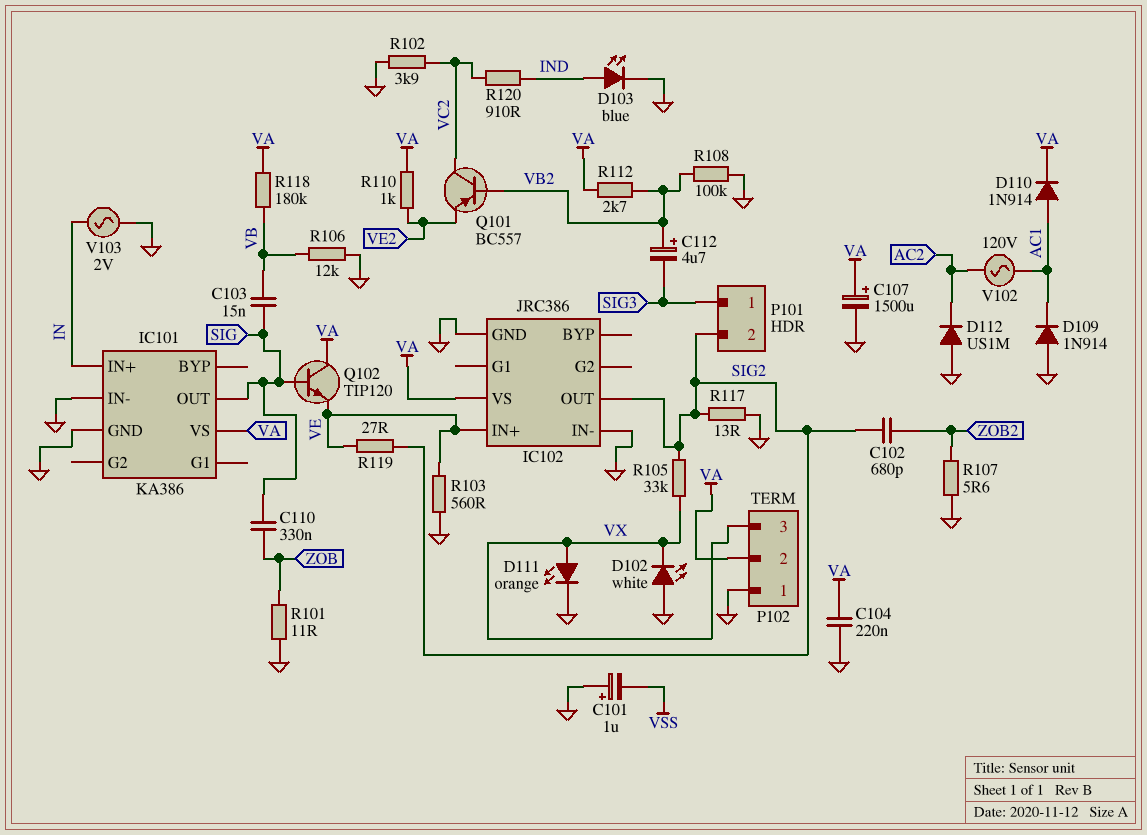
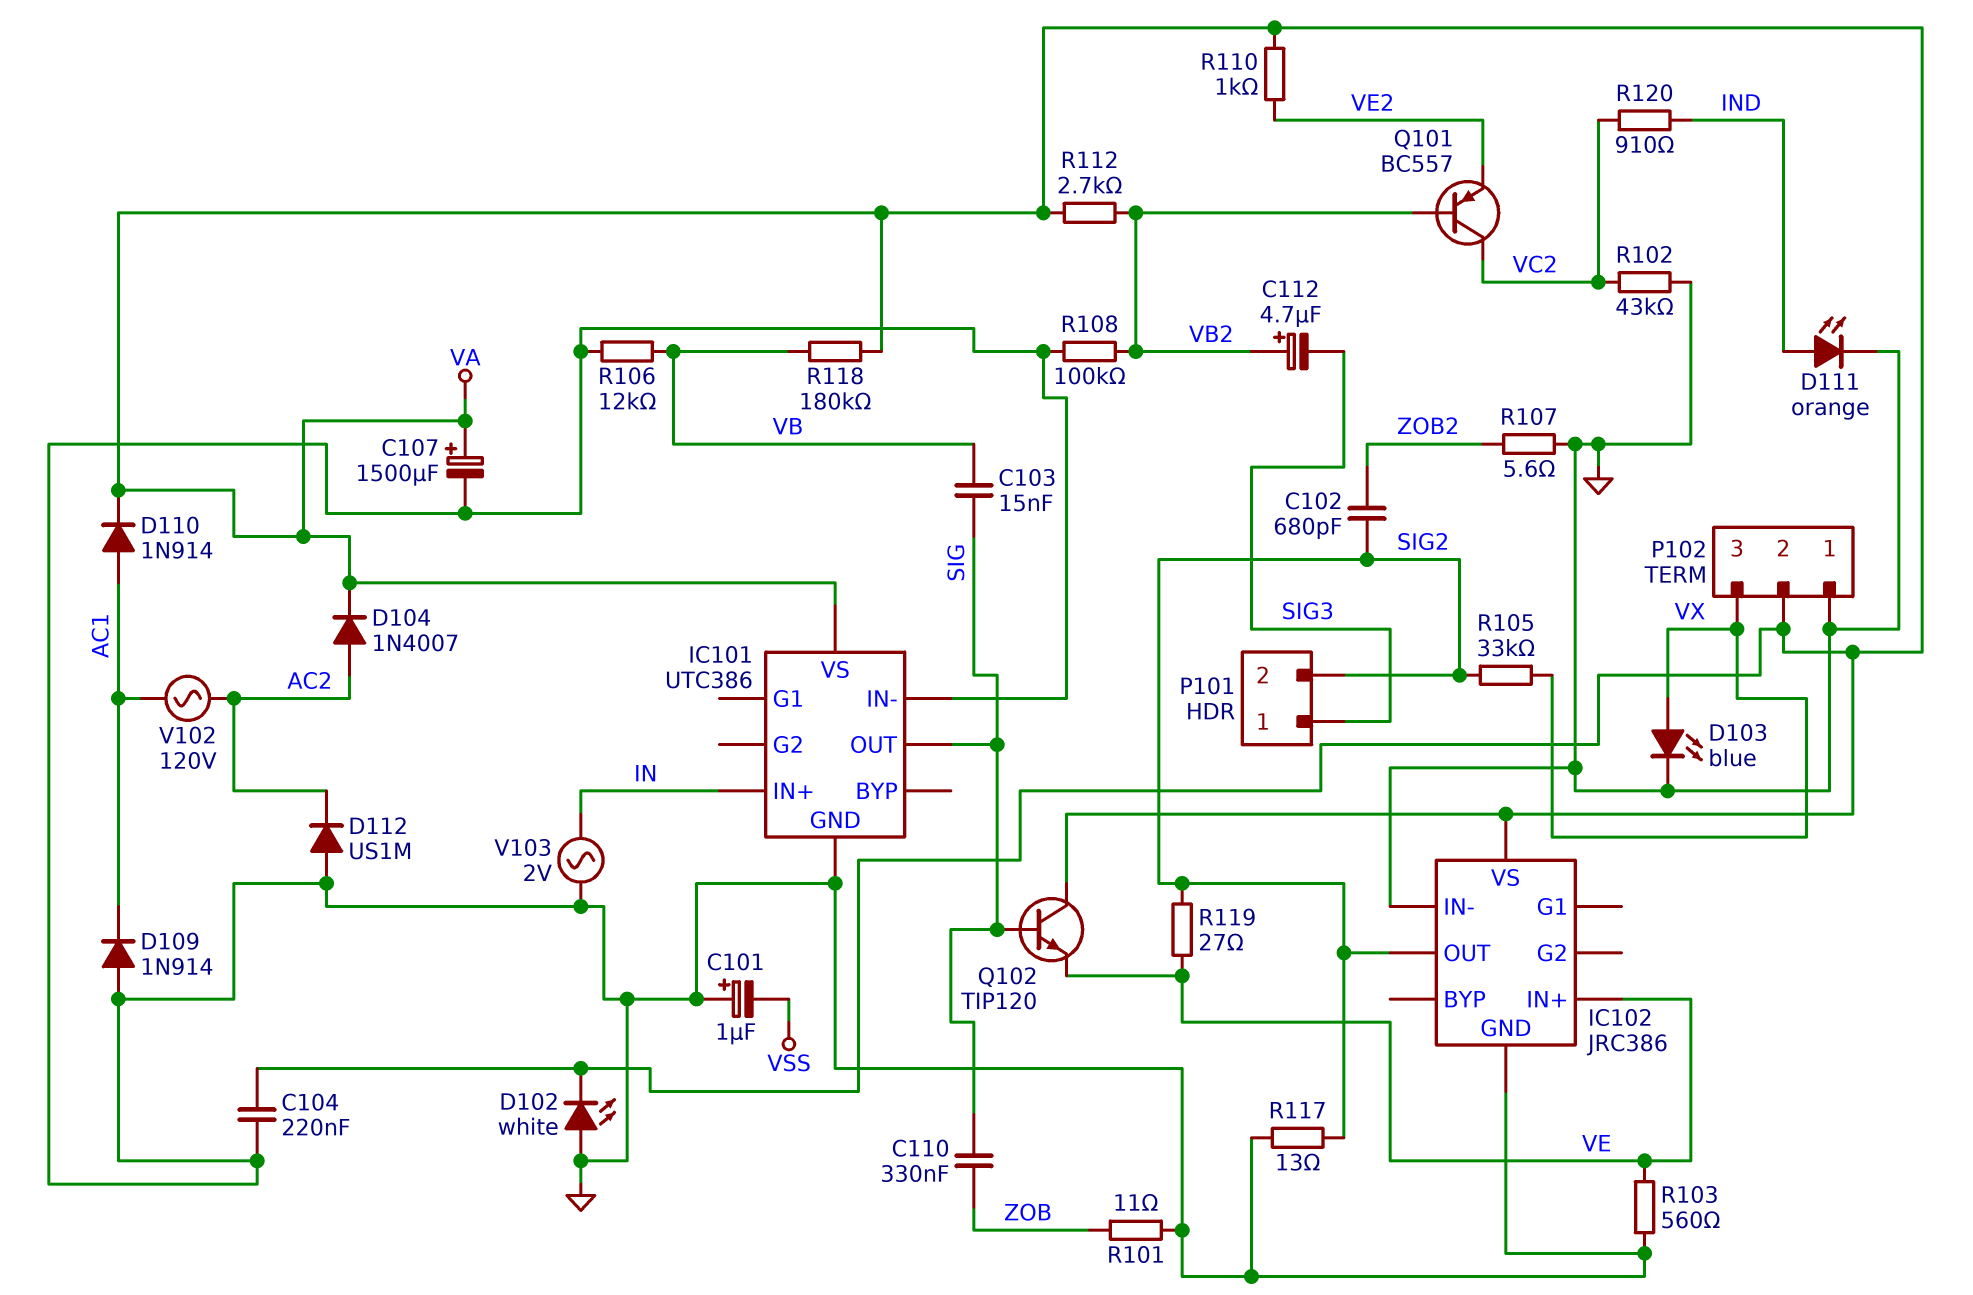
D102: LED white (A GND, K VX) -> LED white (A GND, K VA)
D103: LED blue (A IND, K GND) -> LED blue (A VX, K GND)
D104: none -> diode 1N4007 (A AC2, K VA)
D111: LED orange (A VX, K GND) -> LED orange (A IND, K GND)
IC101: KA386 -> UTC386
R102: 3.9k (GND, VC2) -> 43k (GND, VC2)

